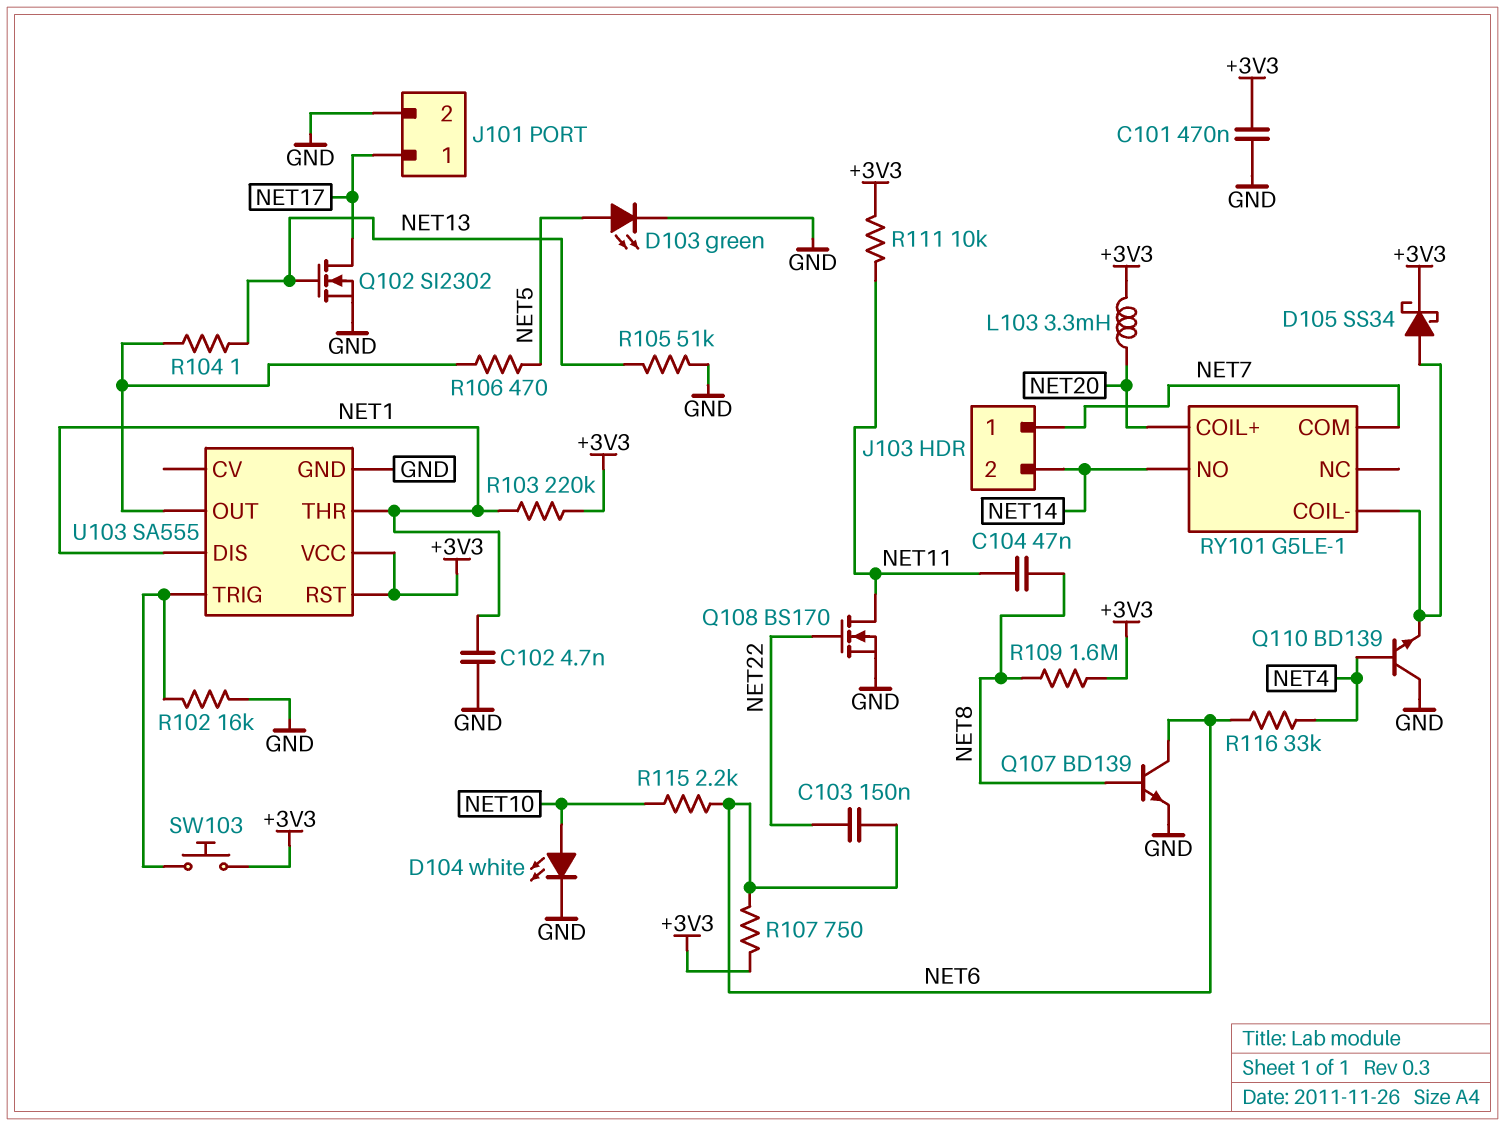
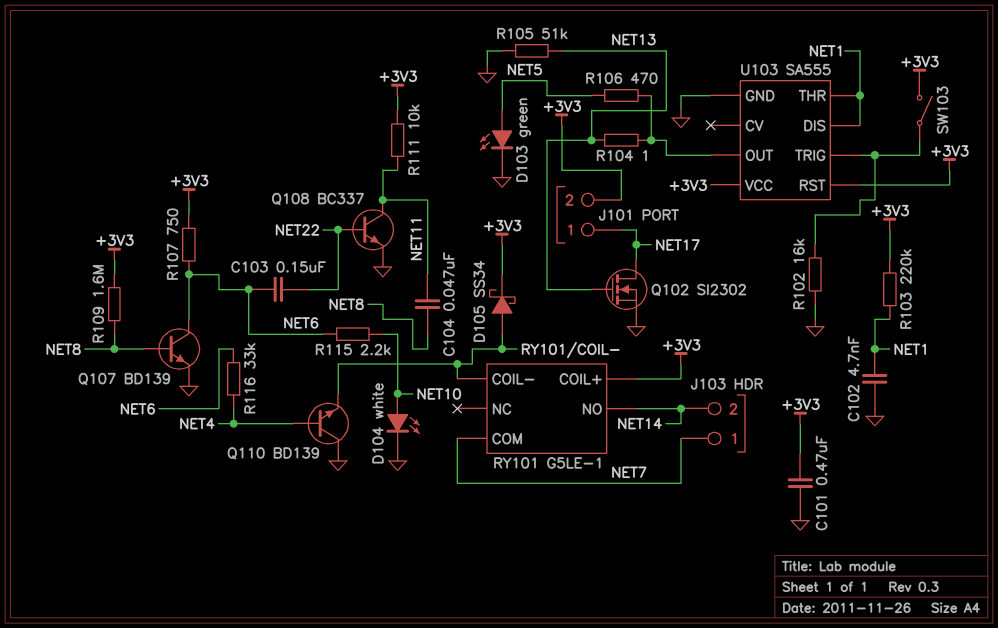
J101 pin 2: GND -> +3V3
L103: 3.3mH (+3V3, NET20) -> none
Q108: NMOS BS170 (G NET22, D NET11, S GND) -> NPN BC337 (B NET22, C NET11, E GND)
RY101 pin COIL+: NET20 -> +3V3
SW103: button (+3V3, U103/TRIG) -> switch (+3V3, U103/TRIG)

